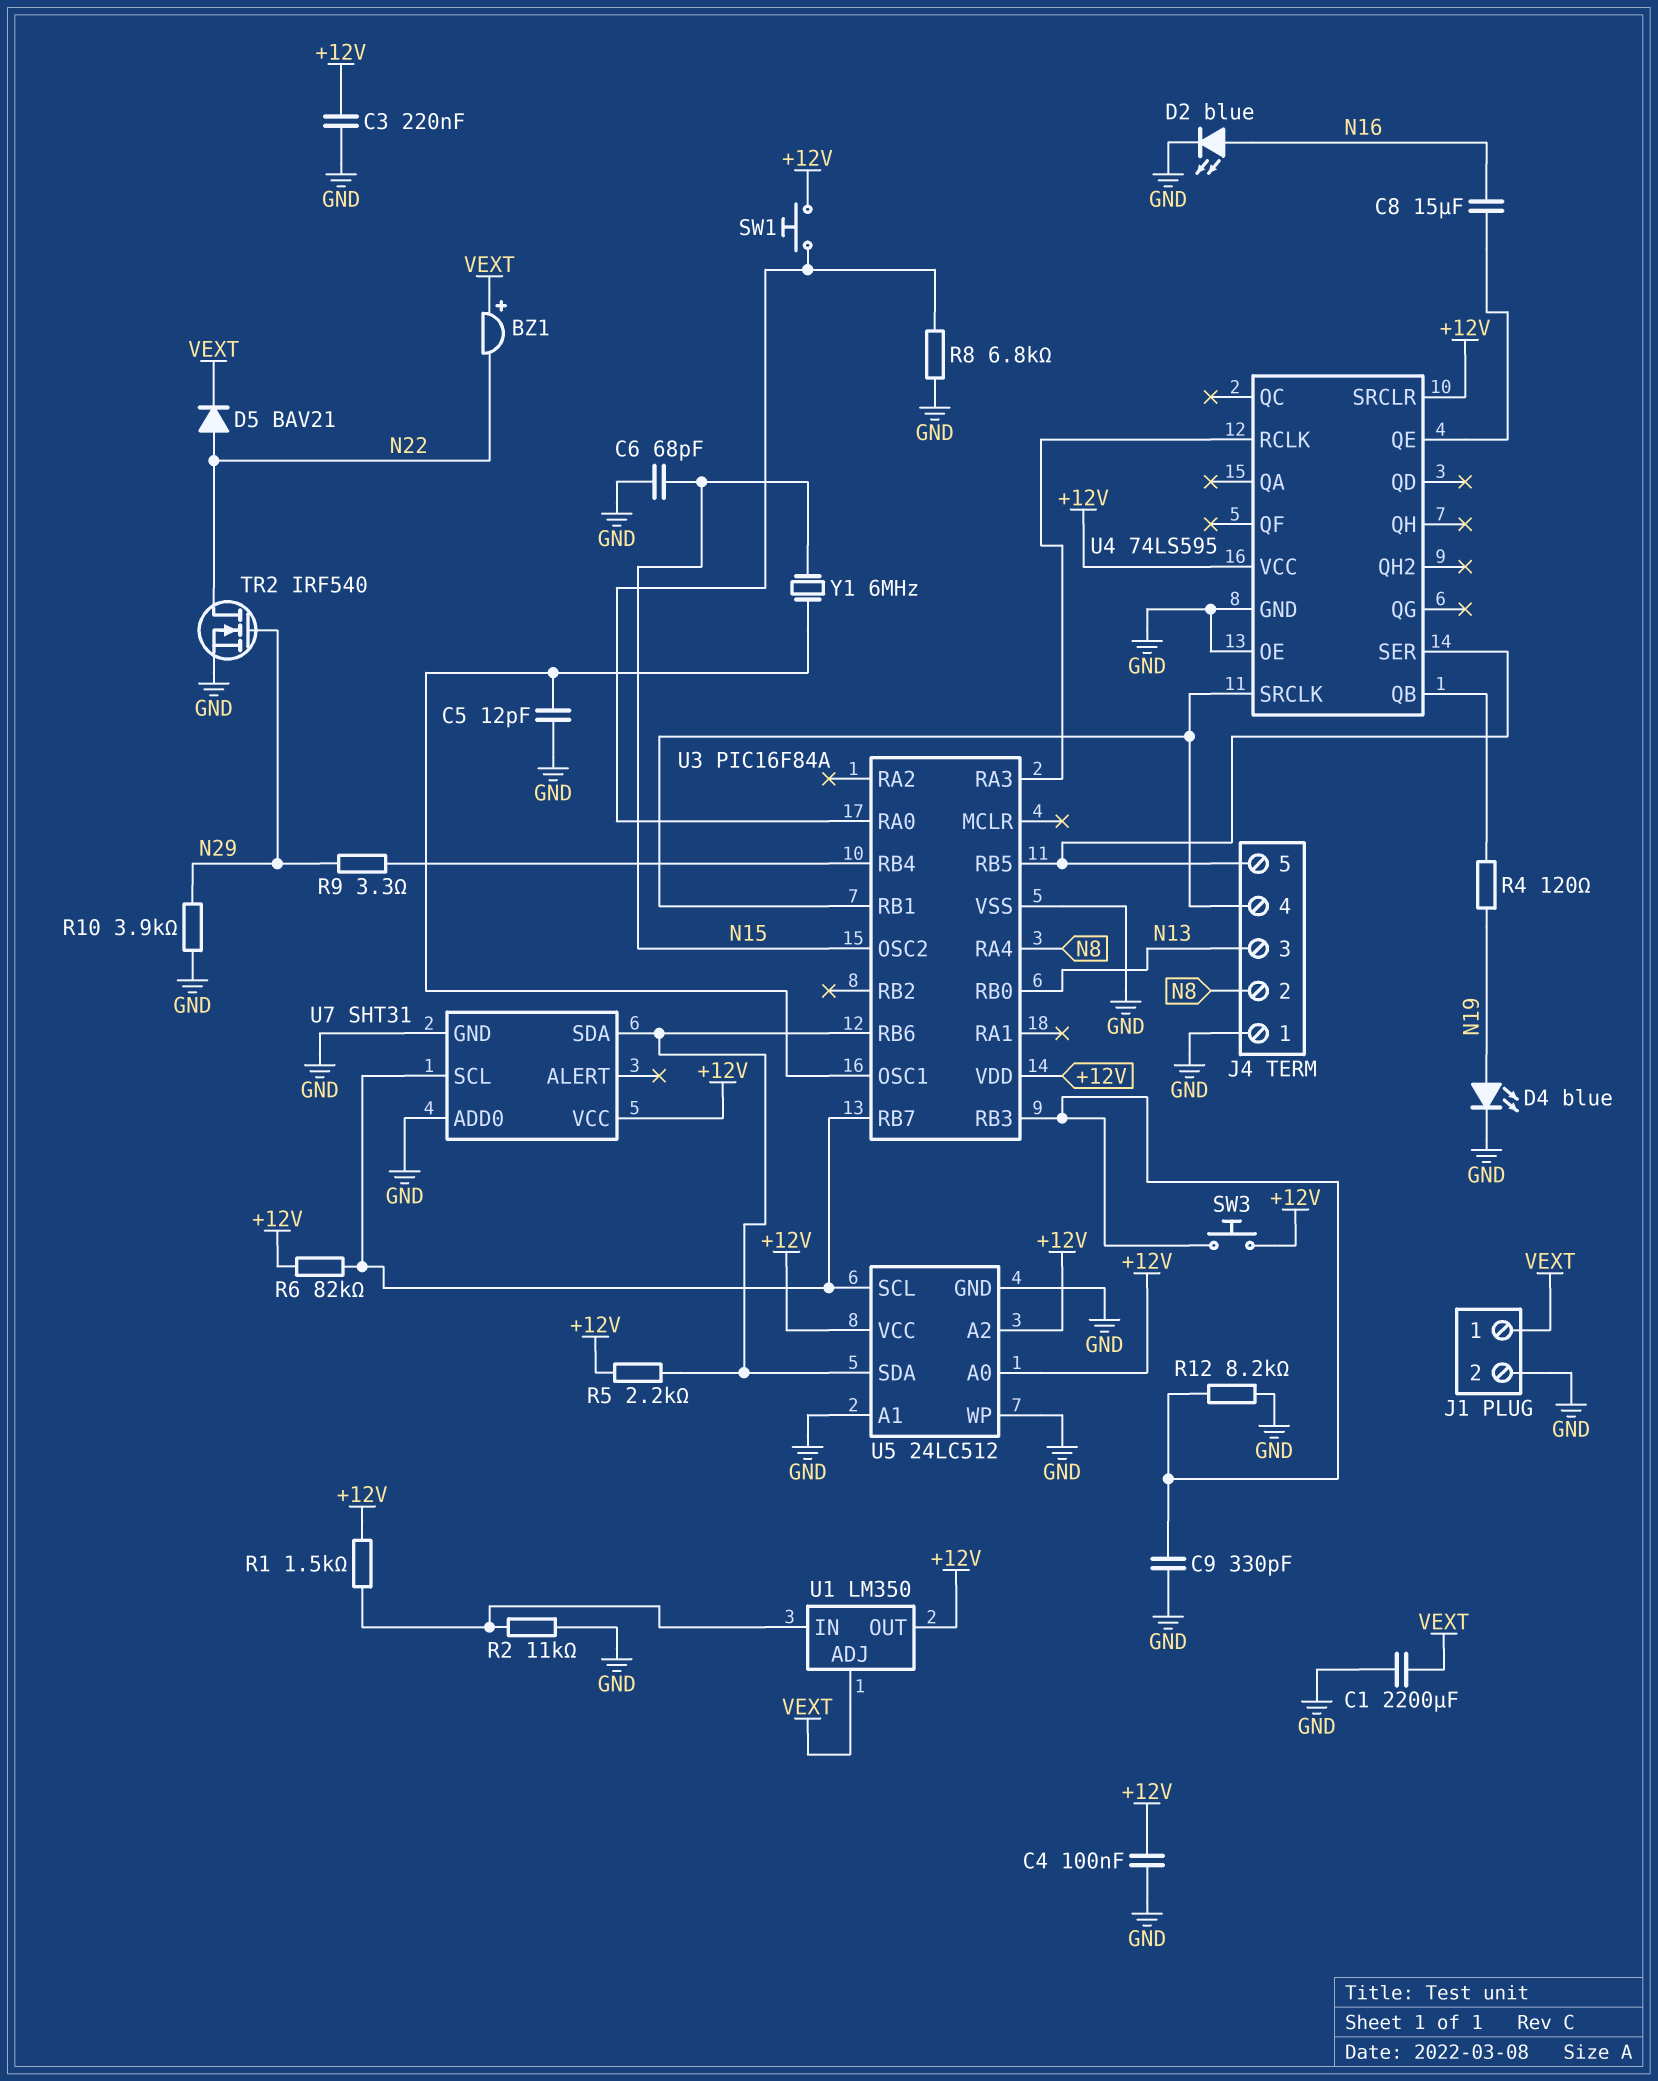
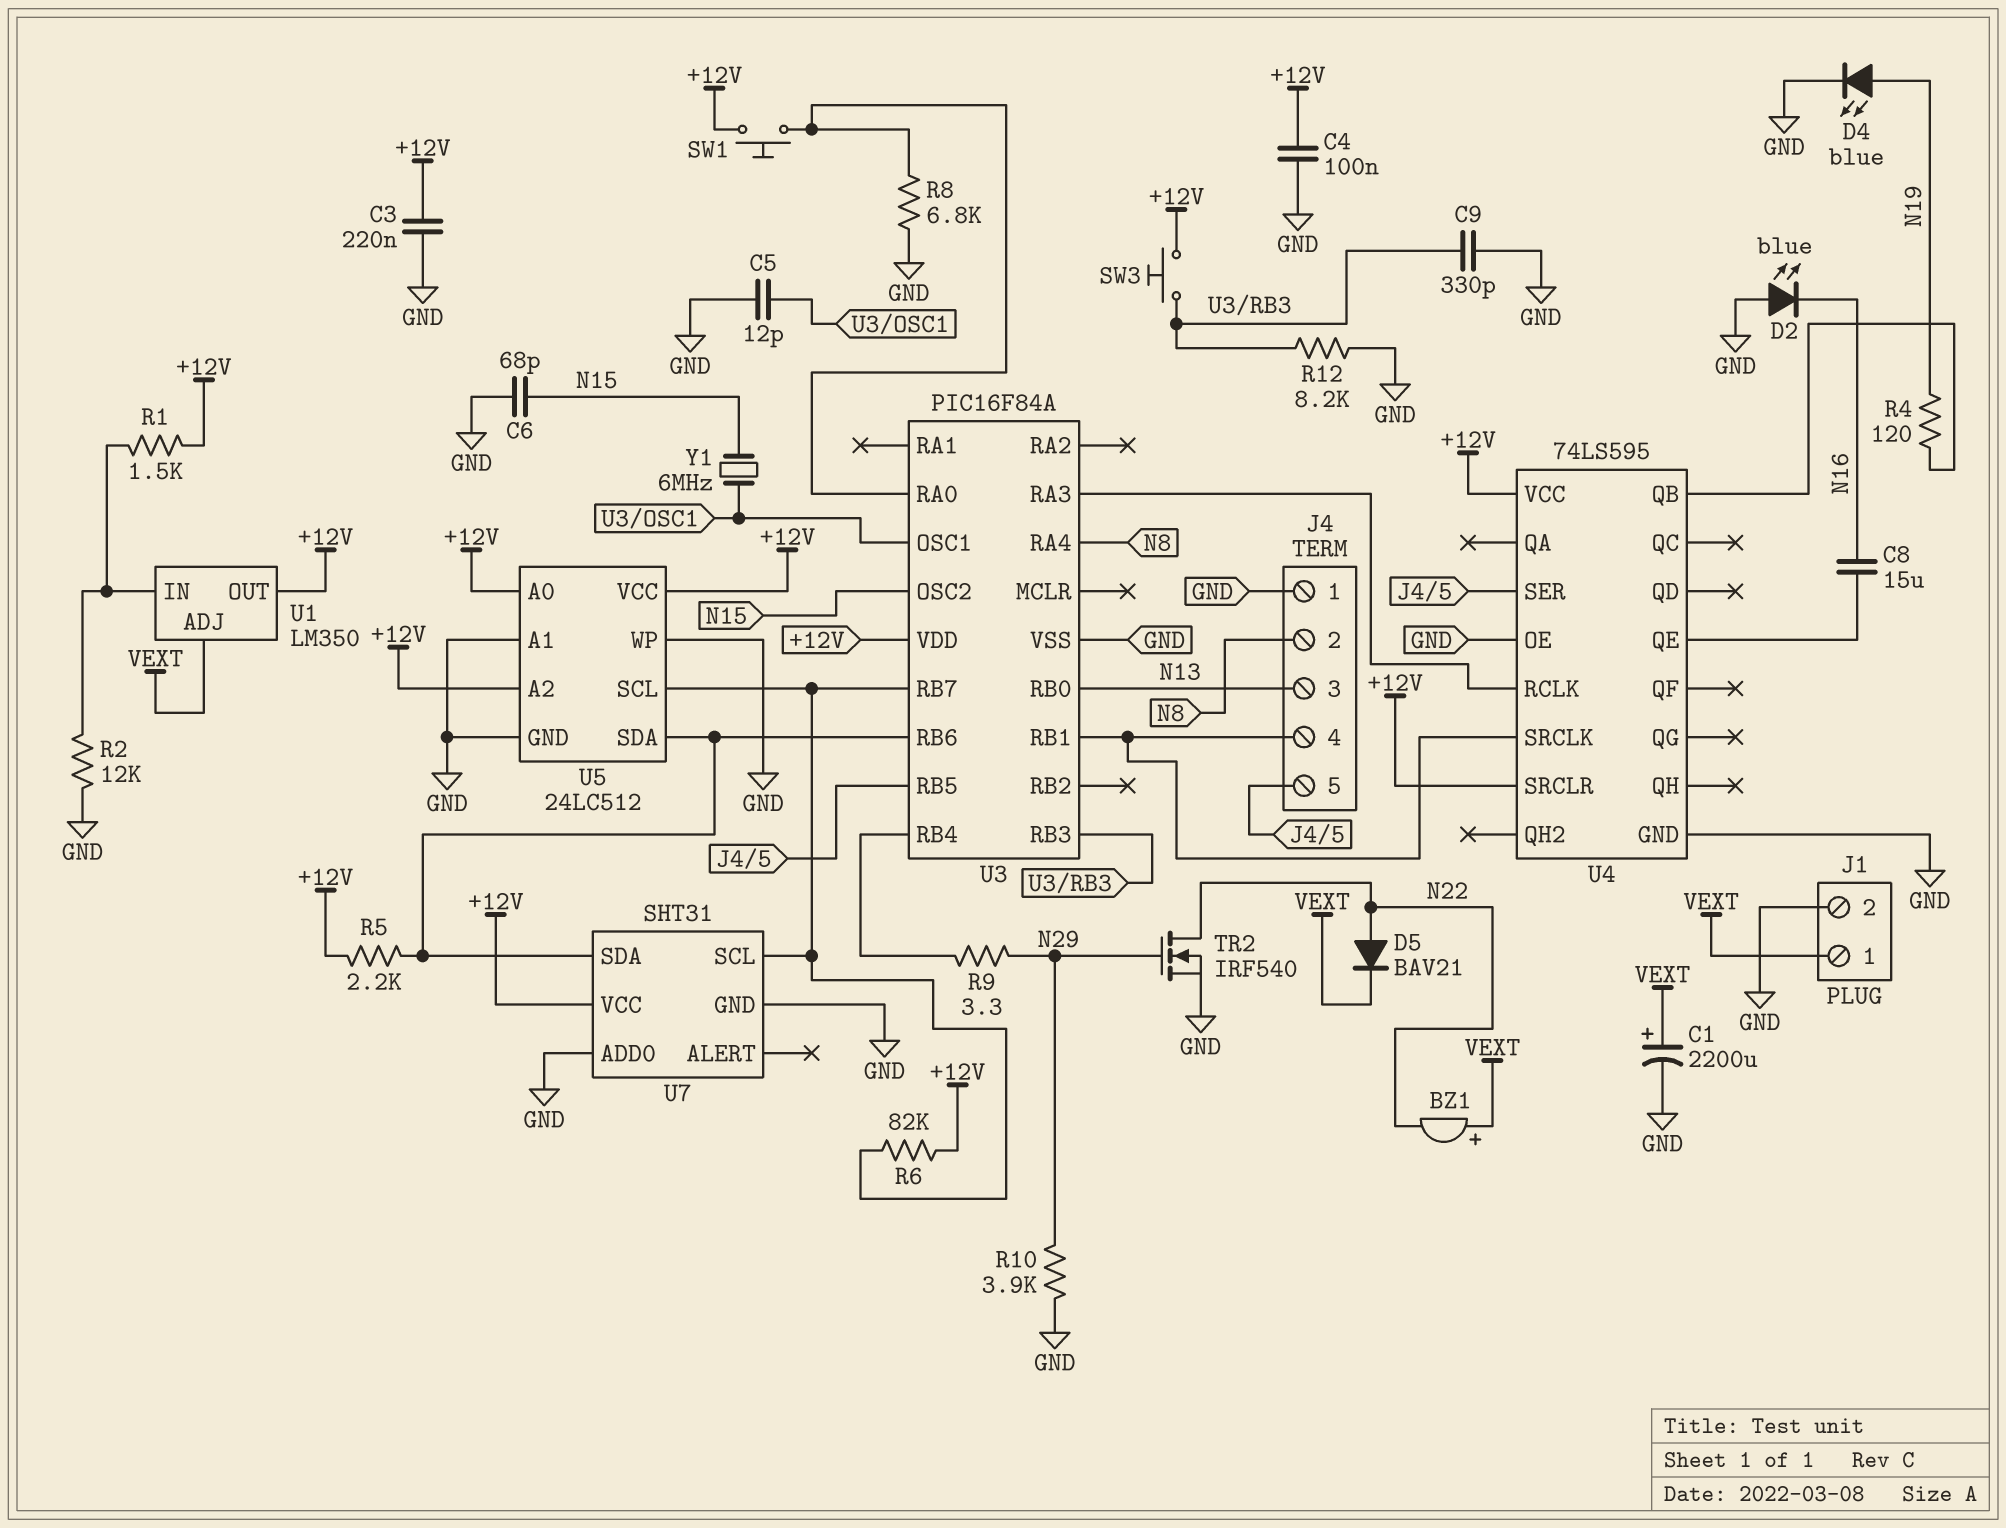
C1: 2200uF (GND, VEXT) -> 2200uF (plus VEXT, minus GND)
D2: LED blue (A N16, K GND) -> LED blue (A GND, K N16)
R2: 11k (GND, U1/IN) -> 12k (GND, U1/IN)

